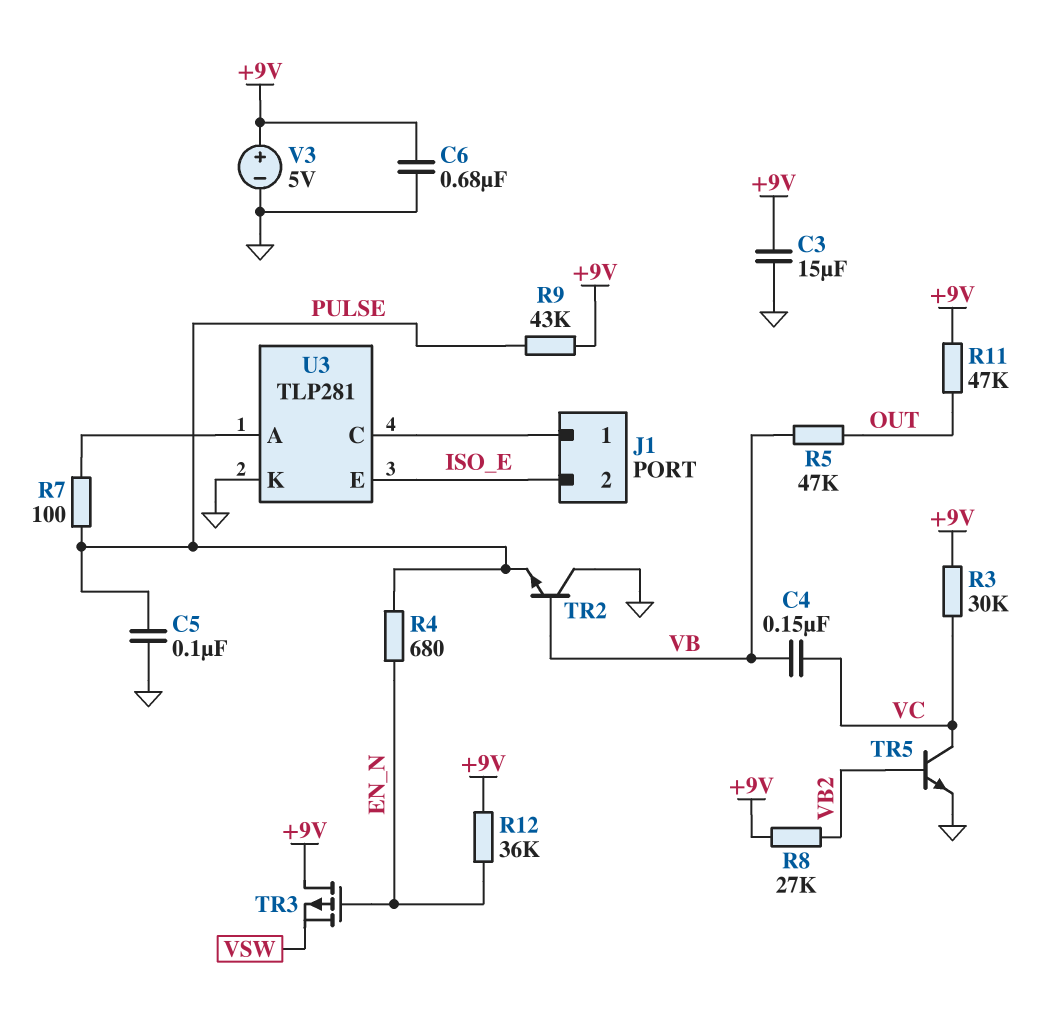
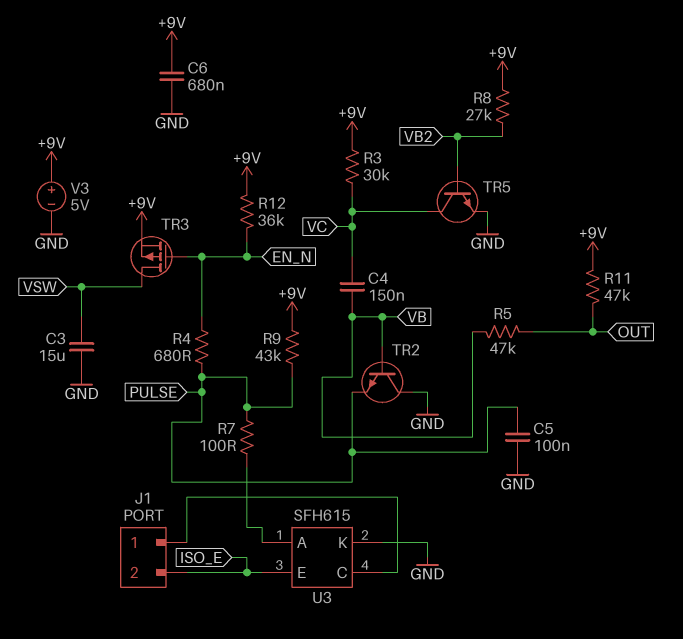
C3: 15uF (+9V, GND) -> 15uF (GND, VSW)
TR3: PMOS (G EN_N, D +9V, S VSW) -> PMOS (G EN_N, D VSW, S +9V)
U3: TLP281 -> SFH615

